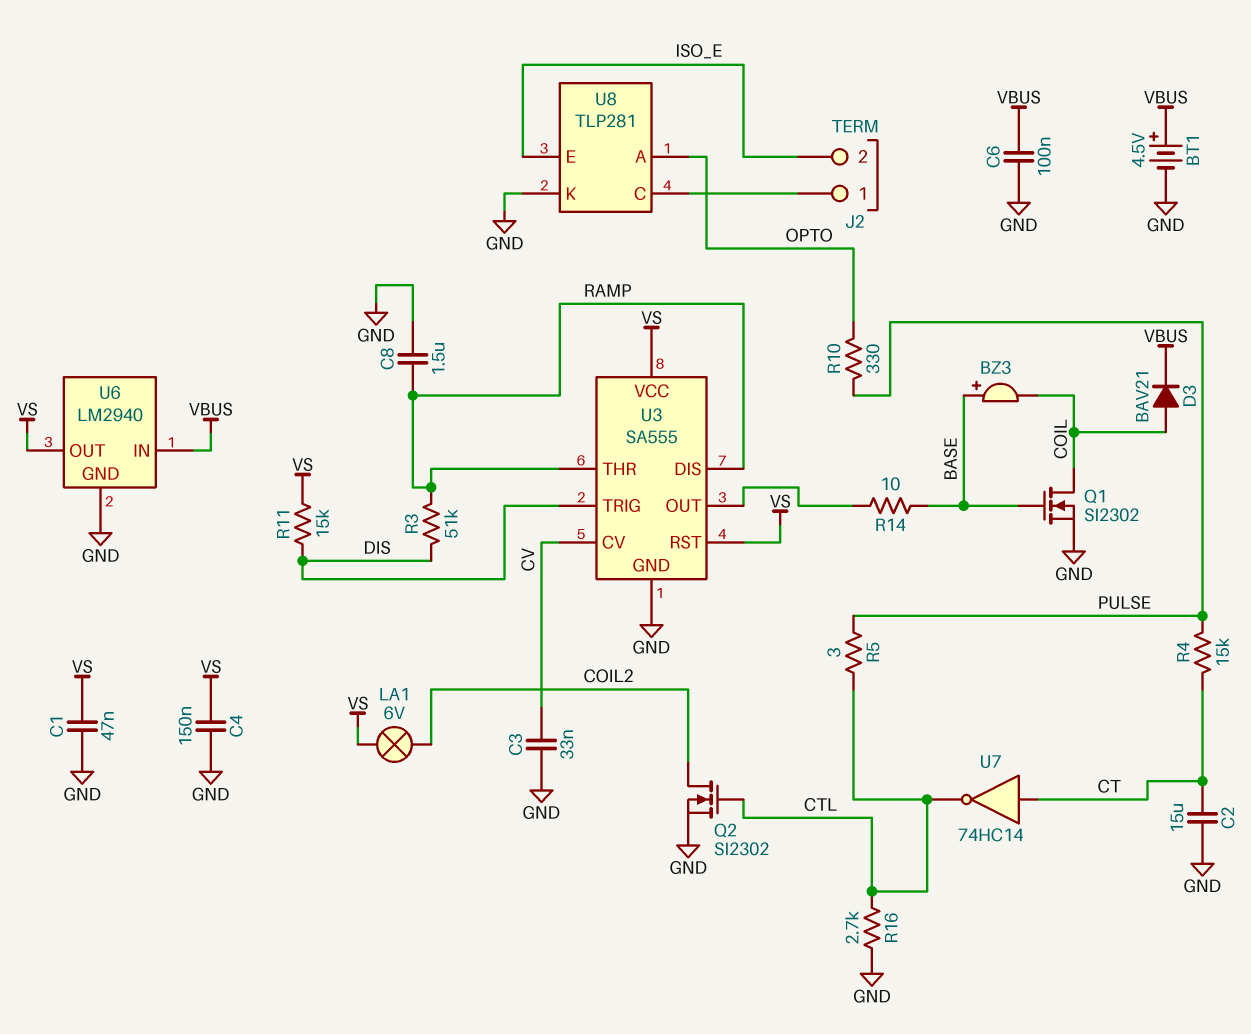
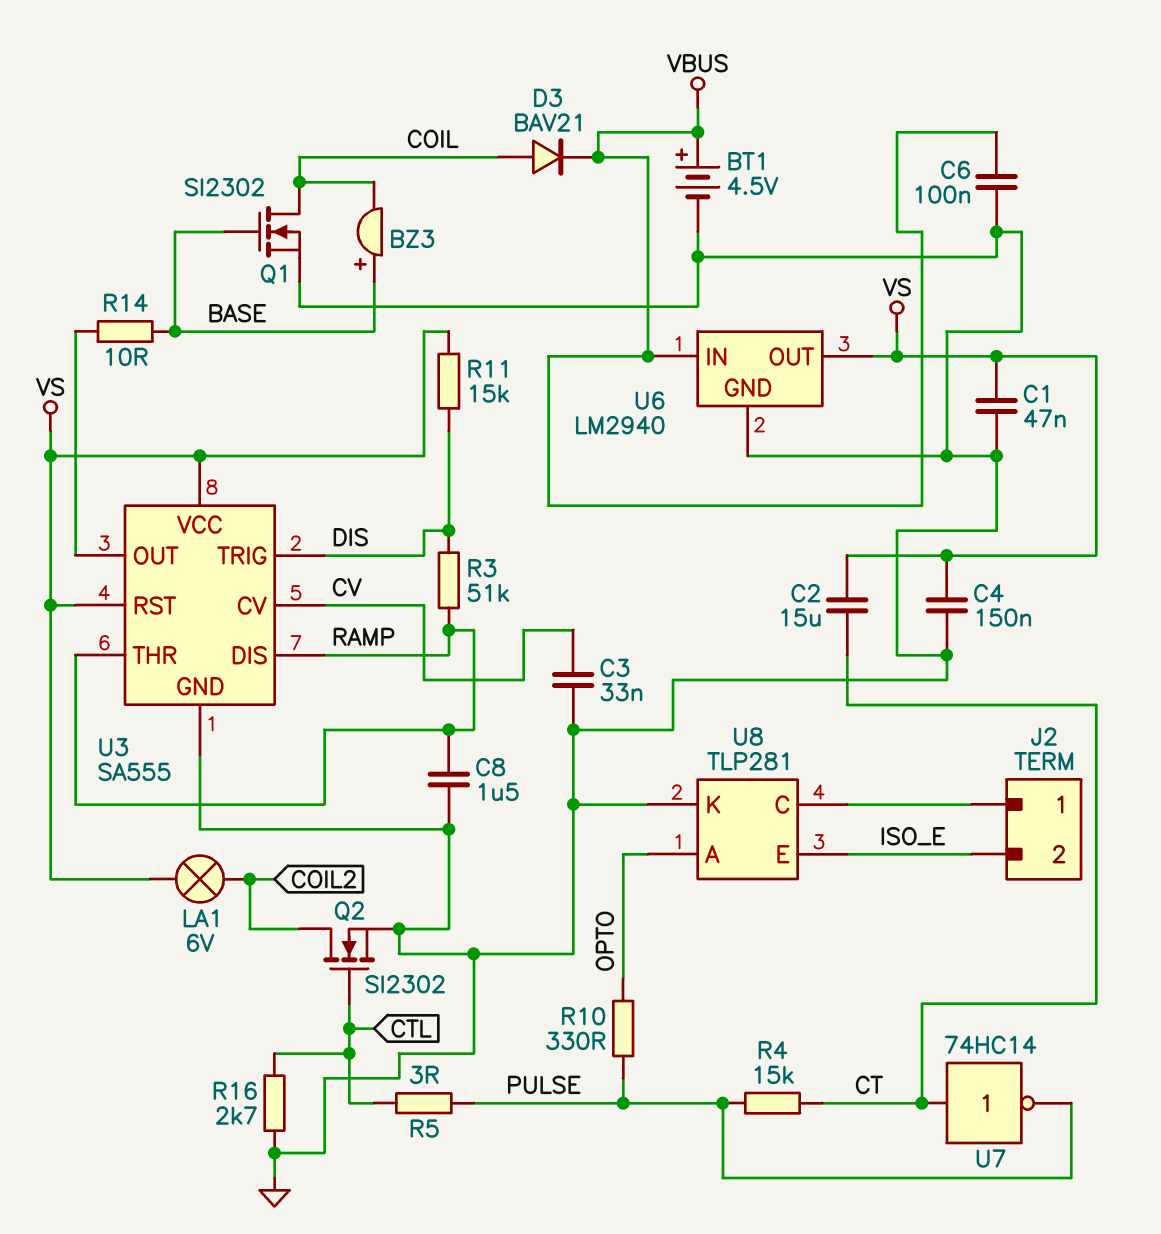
C2: 15uF (CT, GND) -> 15uF (CT, VS)
U7: NOT 74HC14 (in CT, out CTL) -> NOT 74HC14 (in CT, out PULSE)

